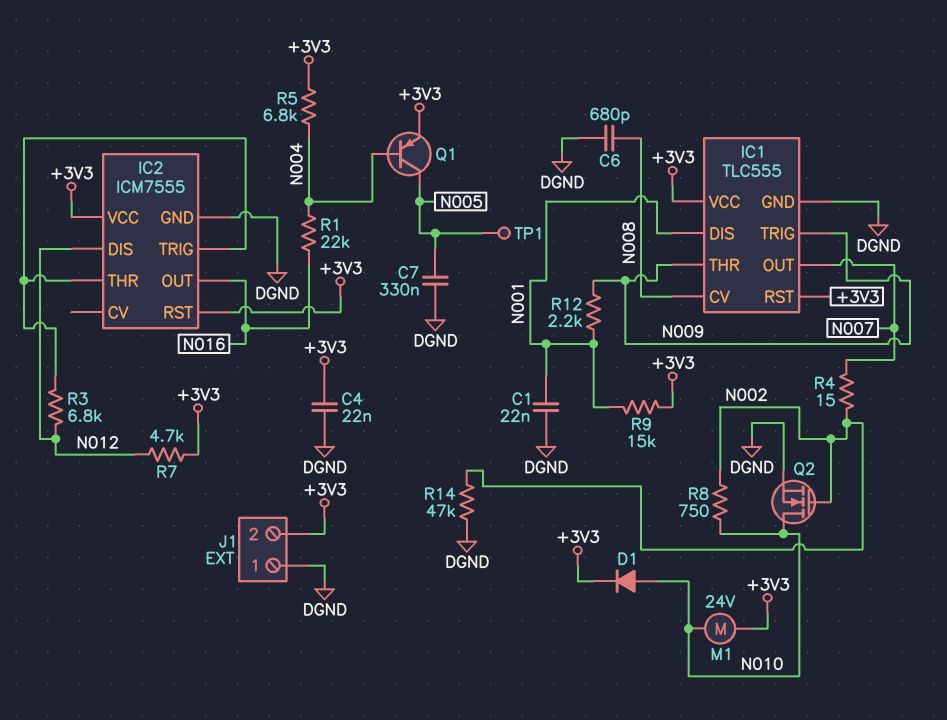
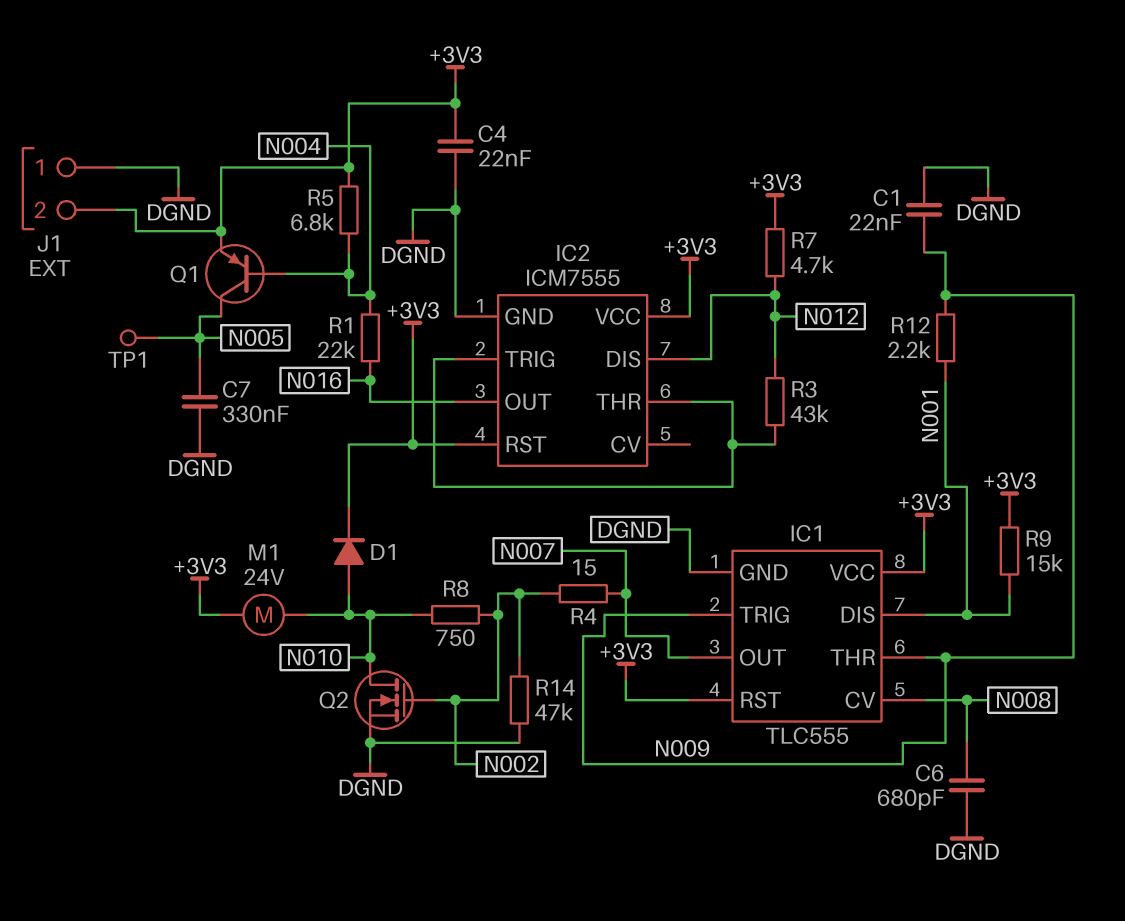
C1: 22nF (DGND, N001) -> 22nF (DGND, N009)
R3: 6.8k (IC2/THR, N012) -> 43k (IC2/THR, N012)

